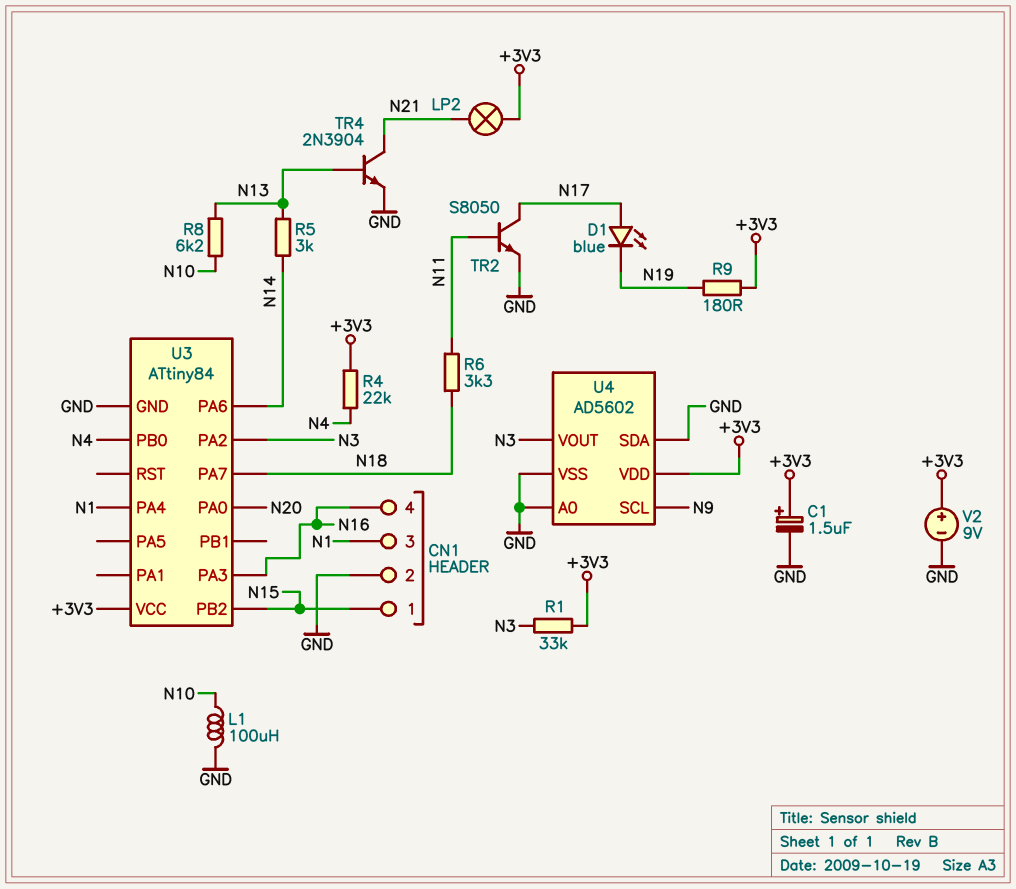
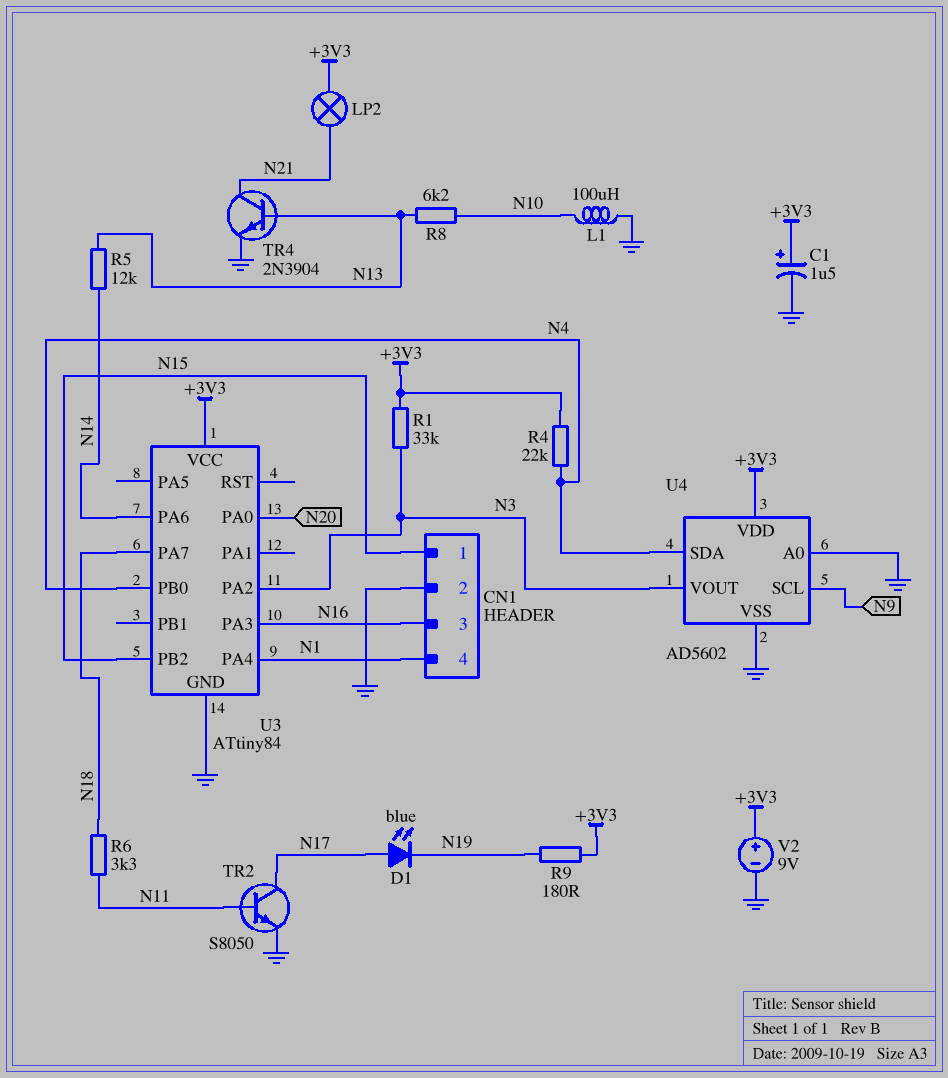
CN1 pin 3: N1 -> N16
CN1 pin 4: N16 -> N1
R5: 3k (N13, N14) -> 12k (N13, N14)
U4 pin SDA: GND -> N4

